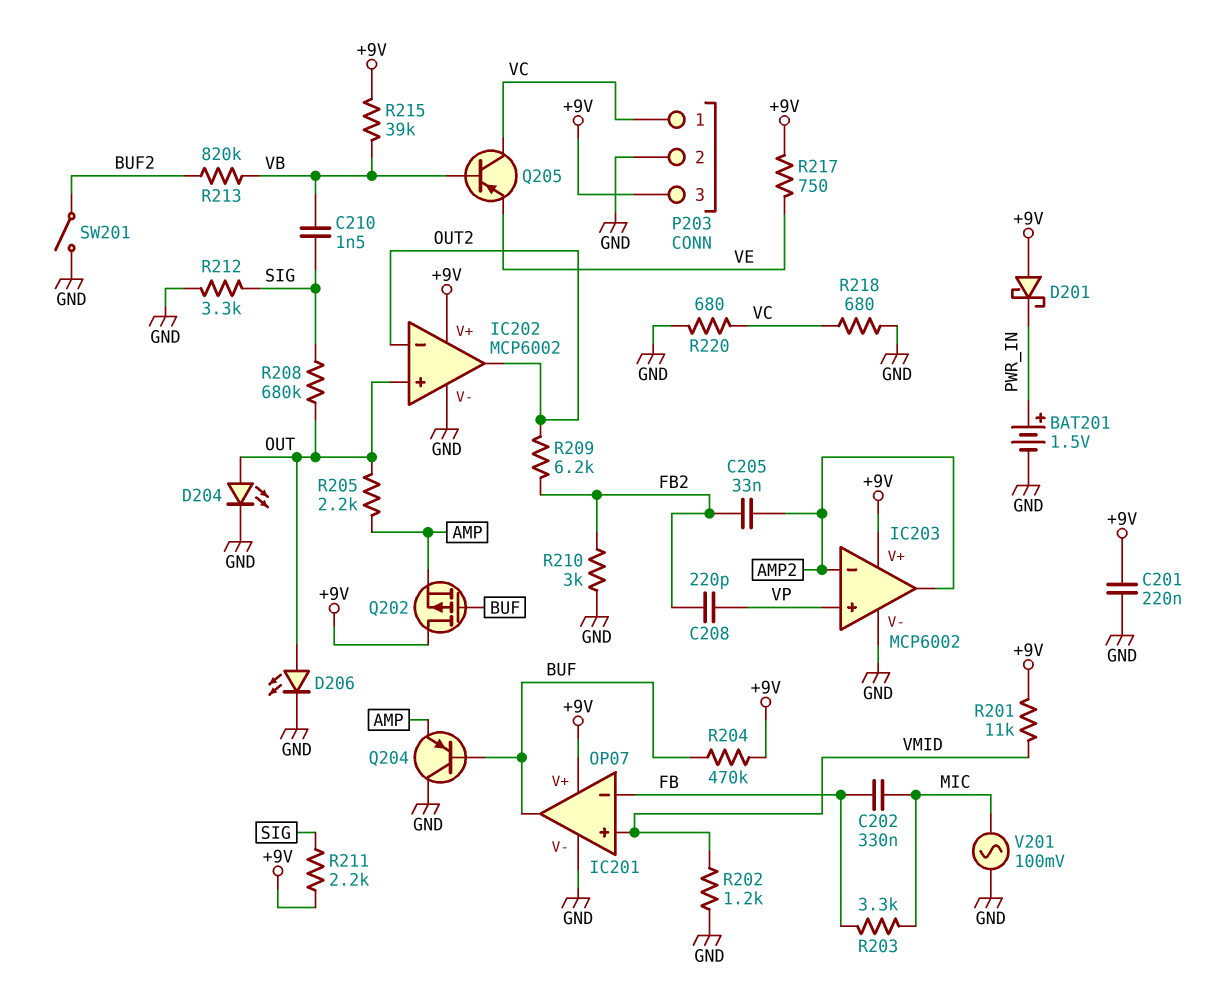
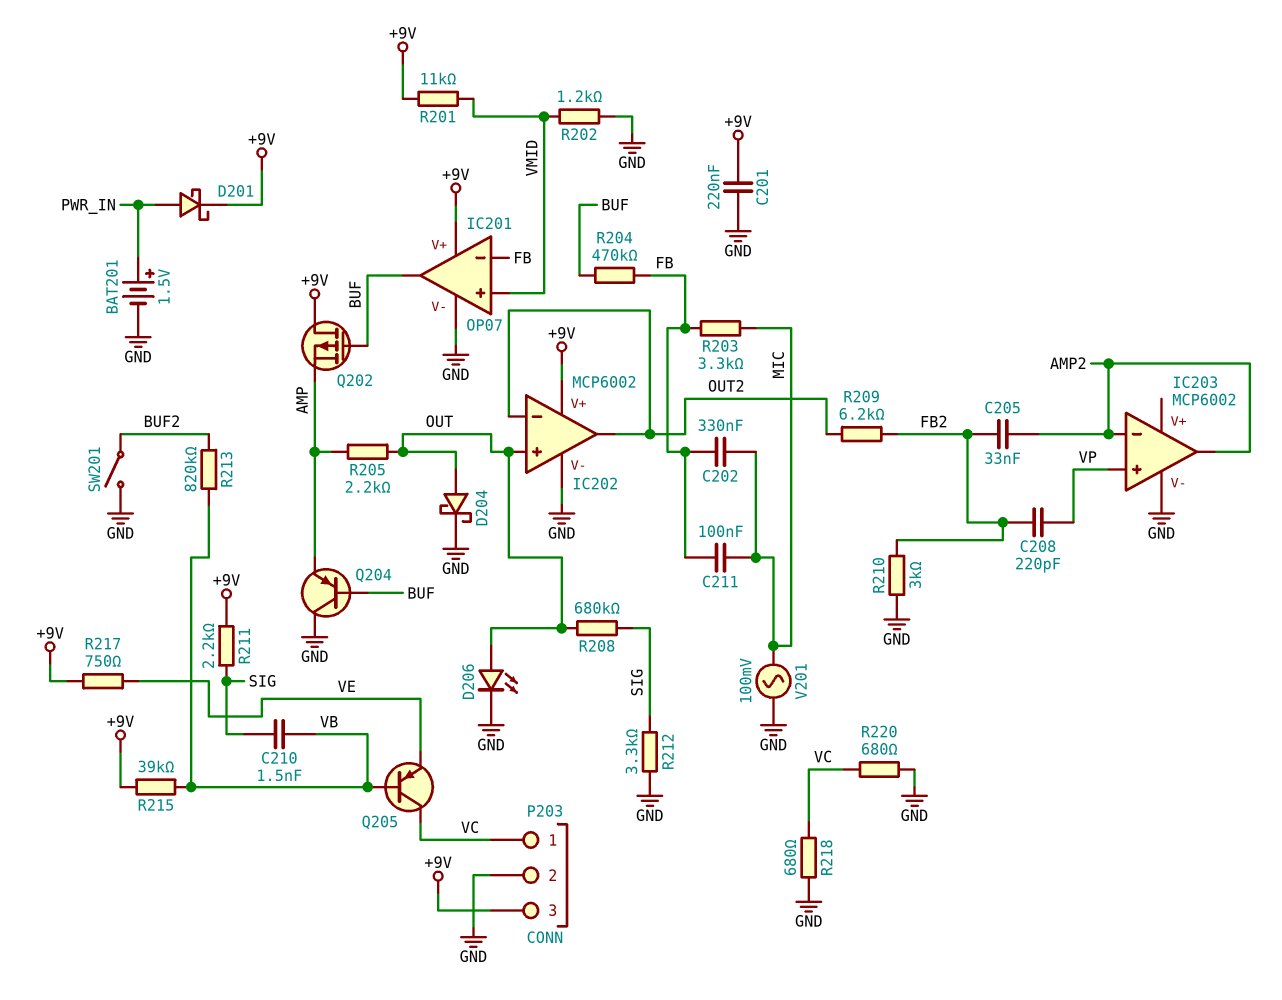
C211: none -> 100nF (FB, MIC)
D201: schottky (A +9V, K PWR_IN) -> schottky (A PWR_IN, K +9V)
D204: LED (A OUT, K GND) -> schottky (A OUT, K GND)
IC203 pin V+: +9V -> none
R204: 470k (+9V, BUF) -> 470k (BUF, FB)

